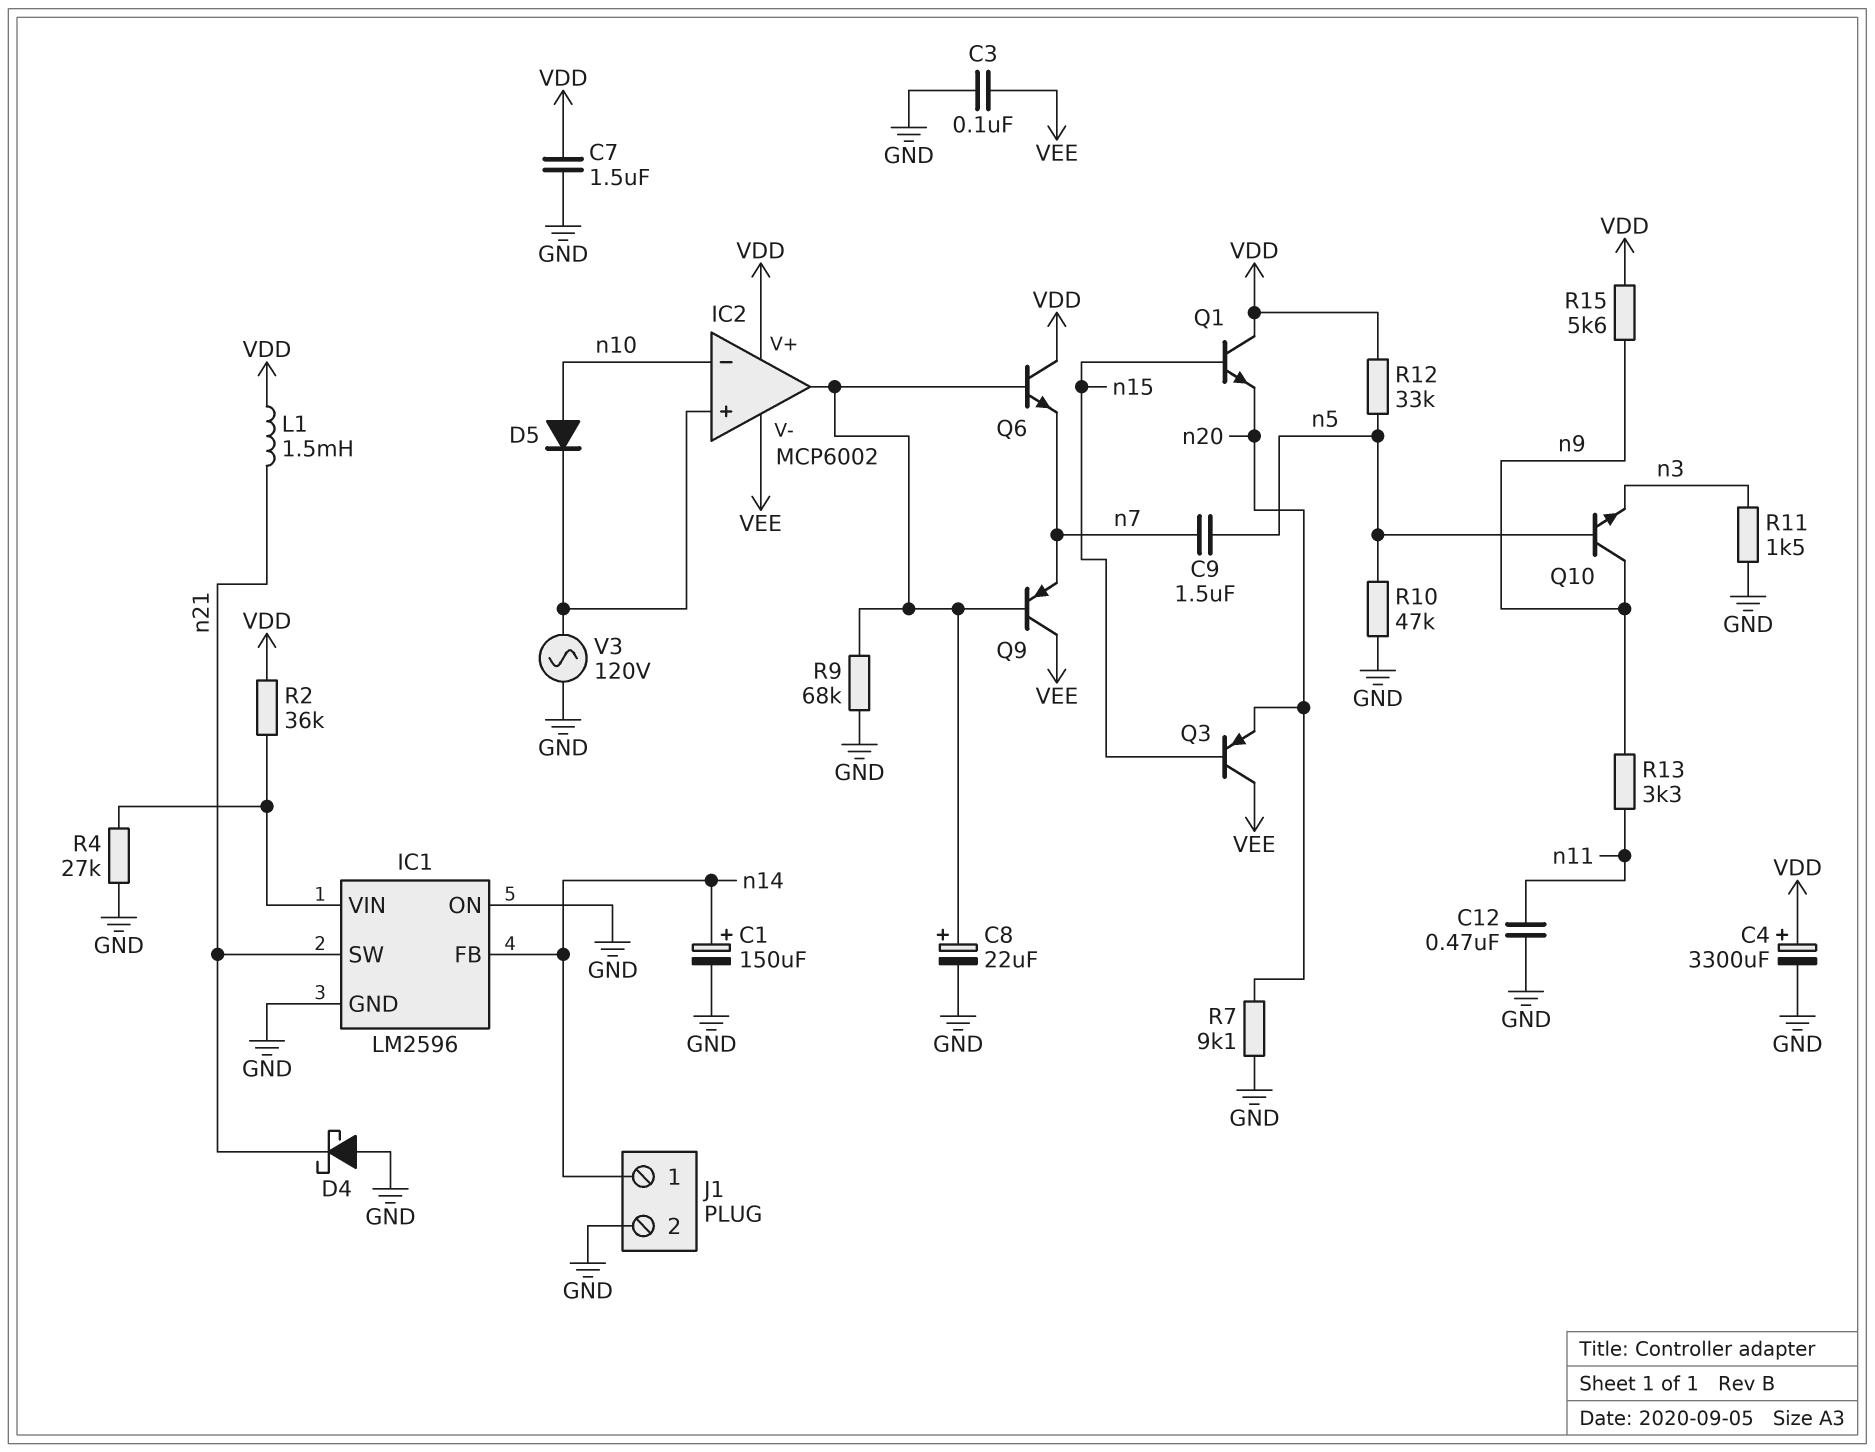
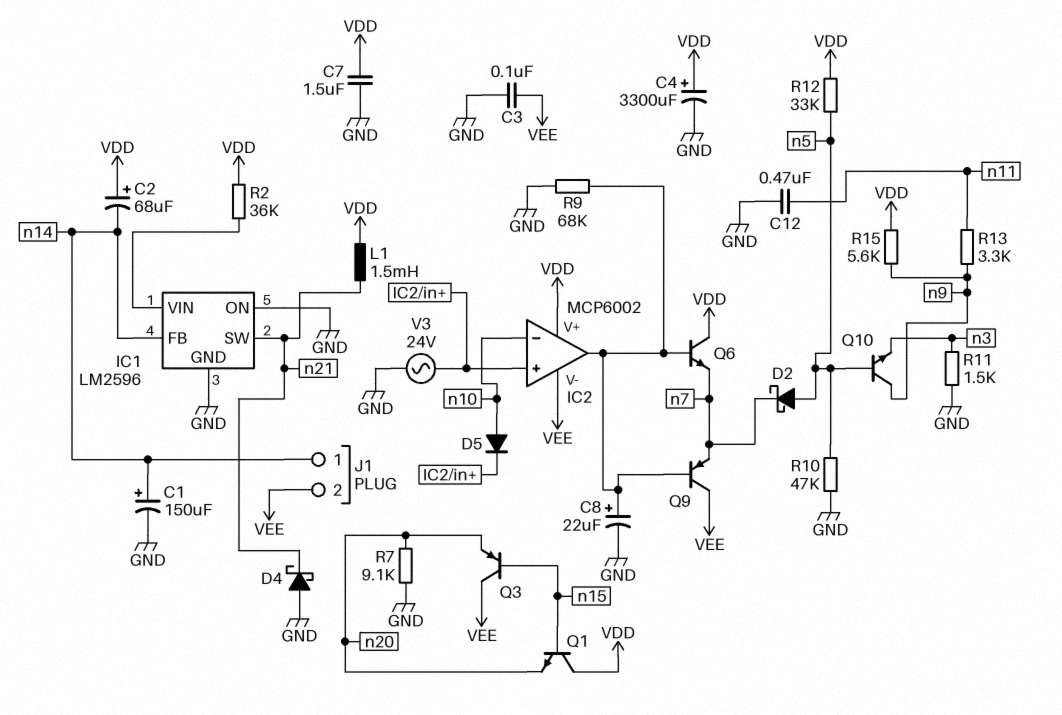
C2: none -> 68uF (plus VDD, minus n14)
C9: 1.5uF (n5, n7) -> none
D2: none -> schottky (A n5, K n7)
J1 pin 2: GND -> VEE
R4: 27k (GND, IC1/VIN) -> none
V3: AC 120V (GND, IC2/in+) -> AC 24V (GND, IC2/in+)

